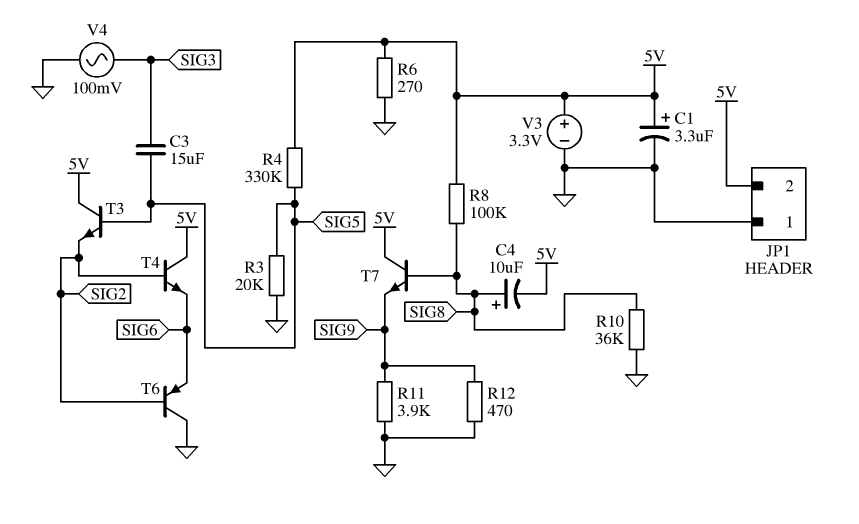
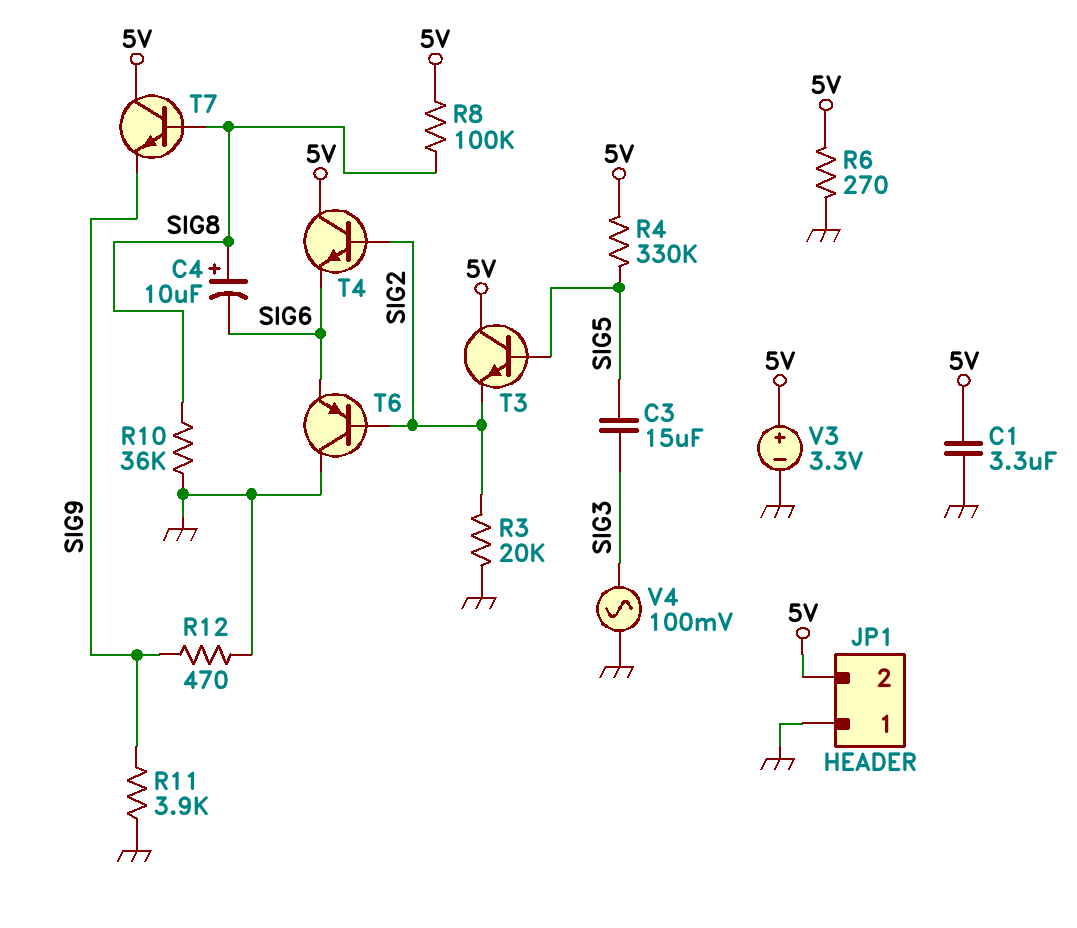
C1: 3.3uF (plus 5V, minus GND) -> 3.3uF (5V, GND)
C4: 10uF (plus SIG8, minus 5V) -> 10uF (plus SIG8, minus SIG6)
R3: 20k (GND, SIG5) -> 20k (GND, SIG2)

